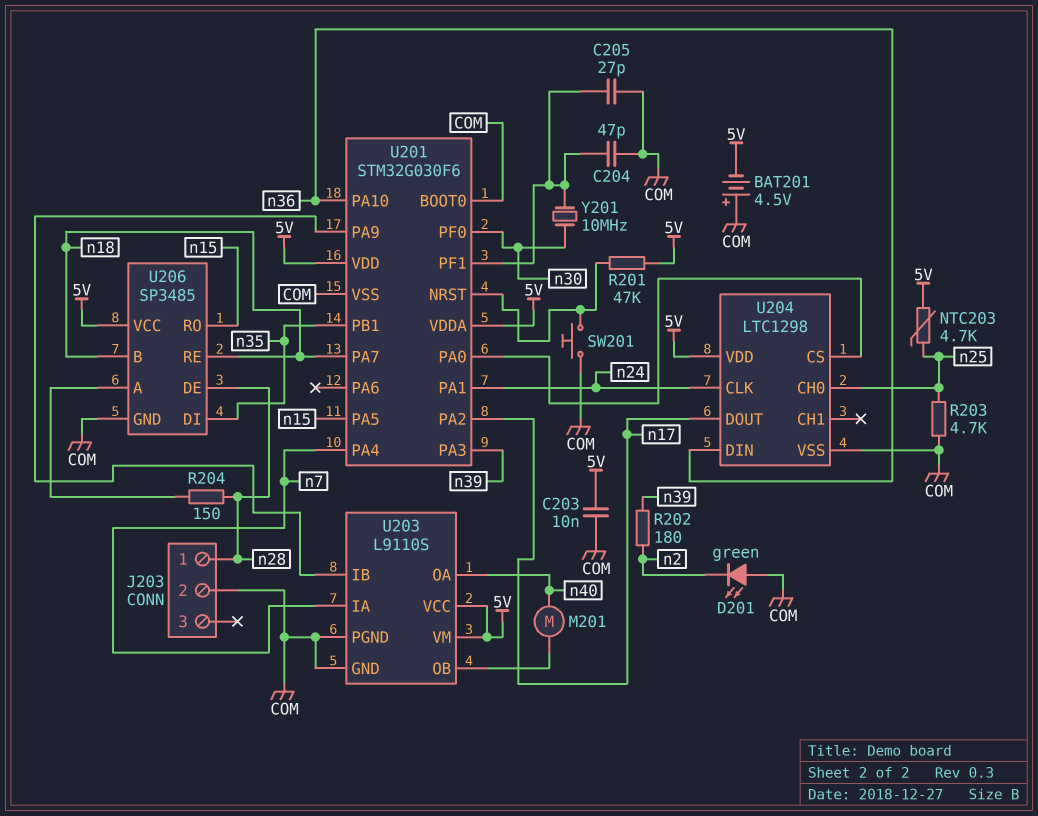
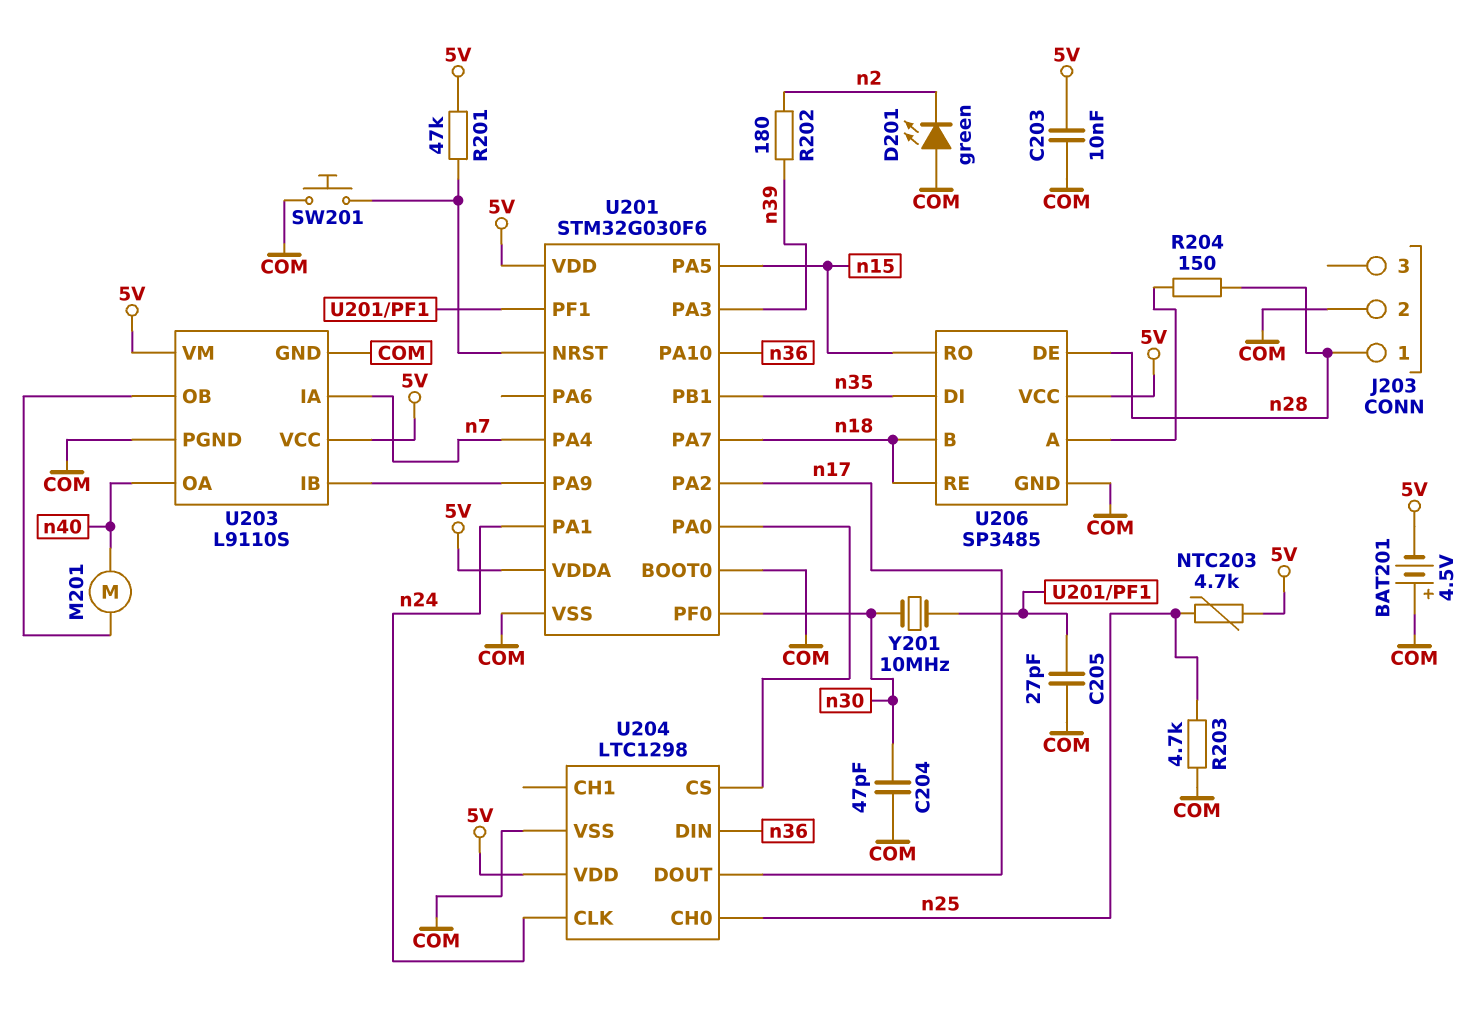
C204: 47pF (COM, U201/PF1) -> 47pF (COM, n30)

